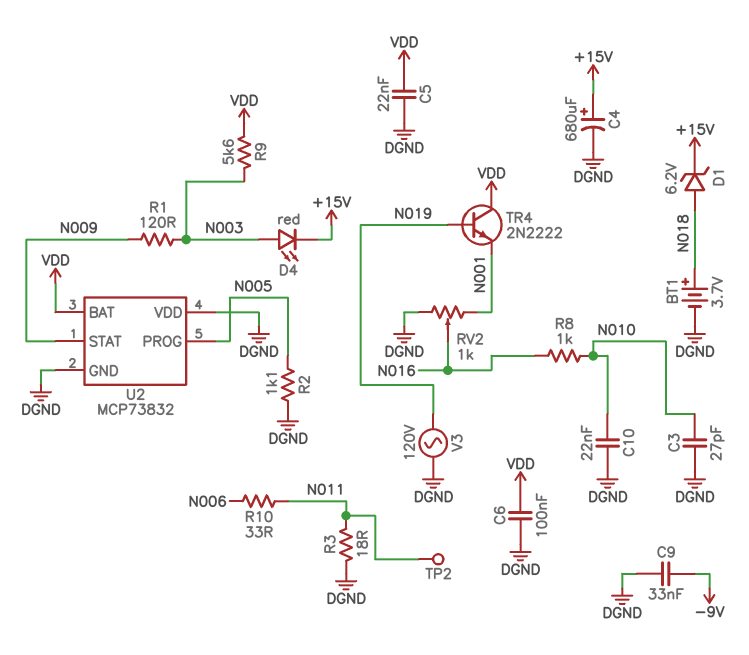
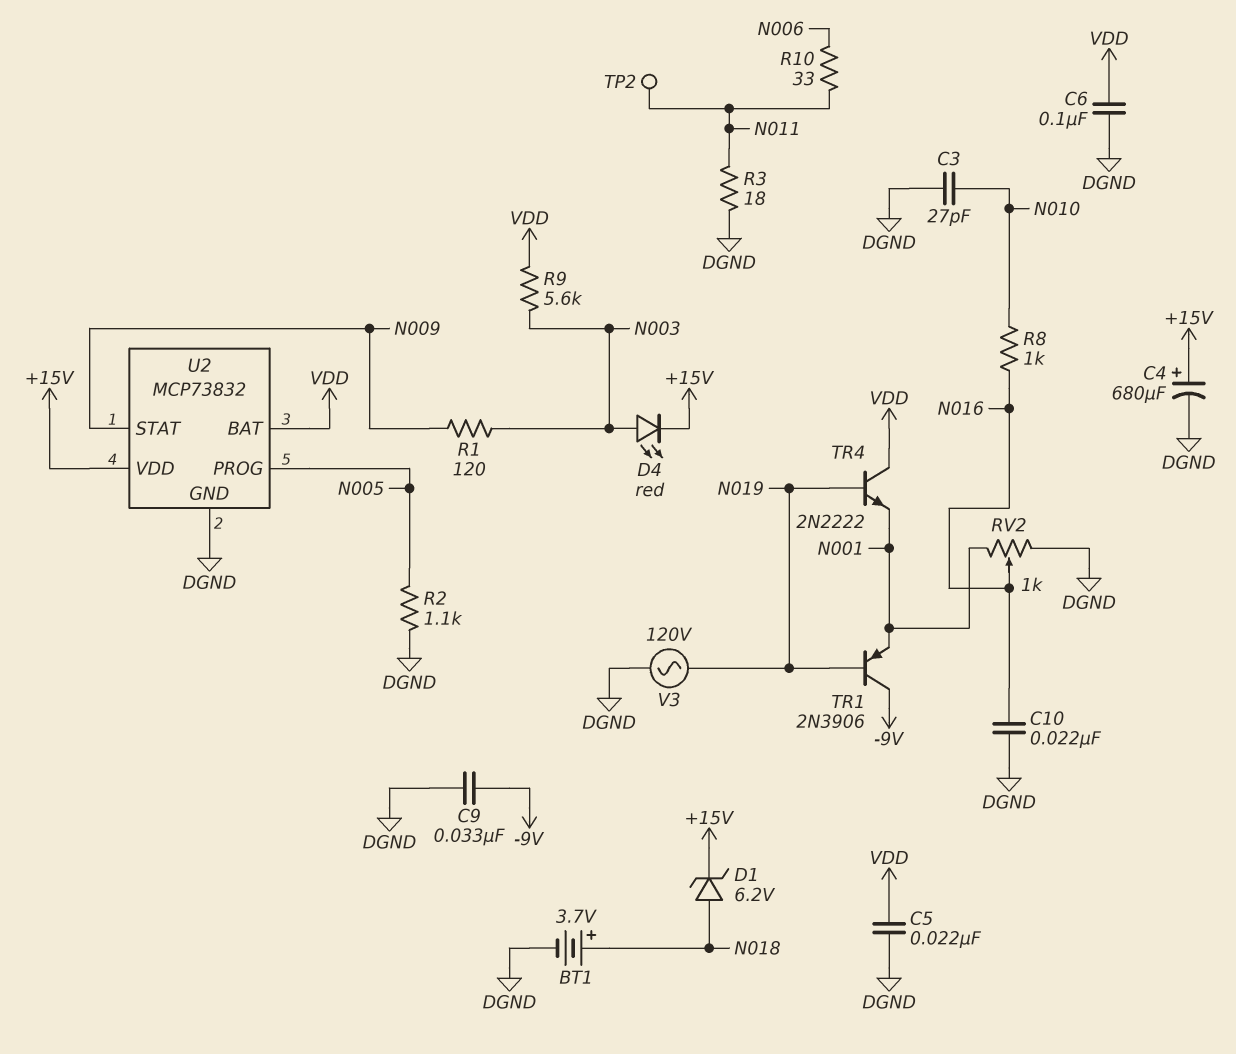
C10: 22nF (DGND, N010) -> 22nF (DGND, N016)
TR1: none -> PNP 2N3906 (B N019, C -9V, E N001)
U2 pin VDD: DGND -> +15V

